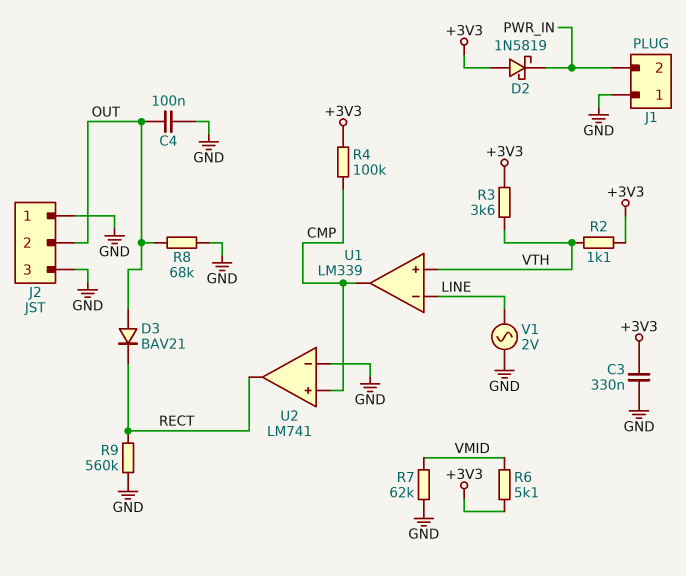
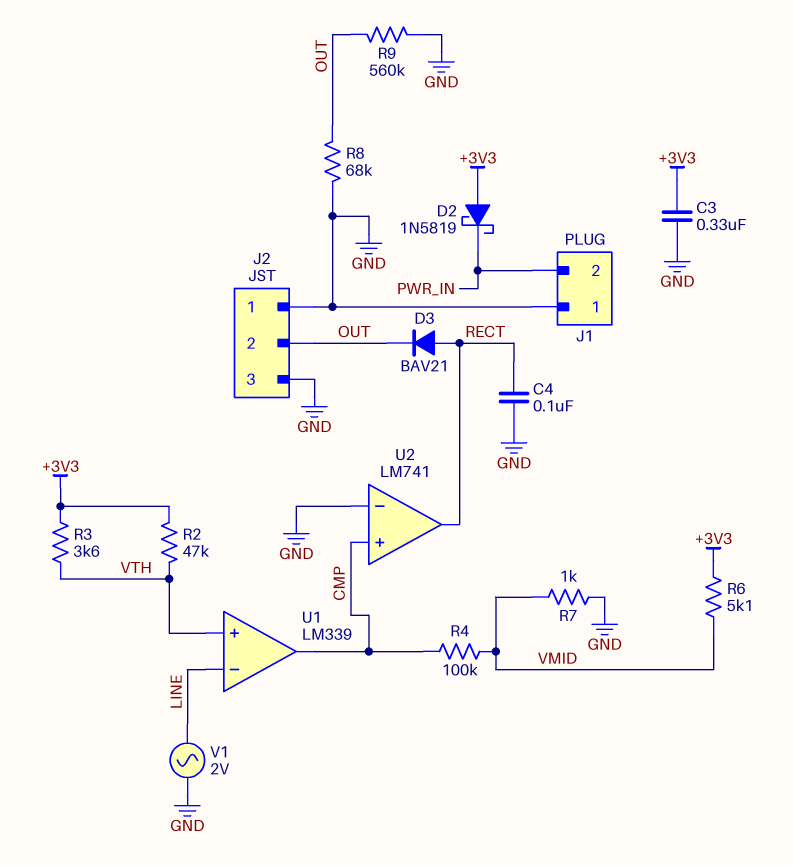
C4: 100nF (GND, OUT) -> 100nF (GND, RECT)
D3: diode BAV21 (A OUT, K RECT) -> diode BAV21 (A RECT, K OUT)
R2: 1.1k (+3V3, VTH) -> 47k (+3V3, VTH)
R4: 100k (+3V3, CMP) -> 100k (CMP, VMID)
R7: 62k (GND, VMID) -> 1k (GND, VMID)
R9: 560k (GND, RECT) -> 560k (GND, OUT)

